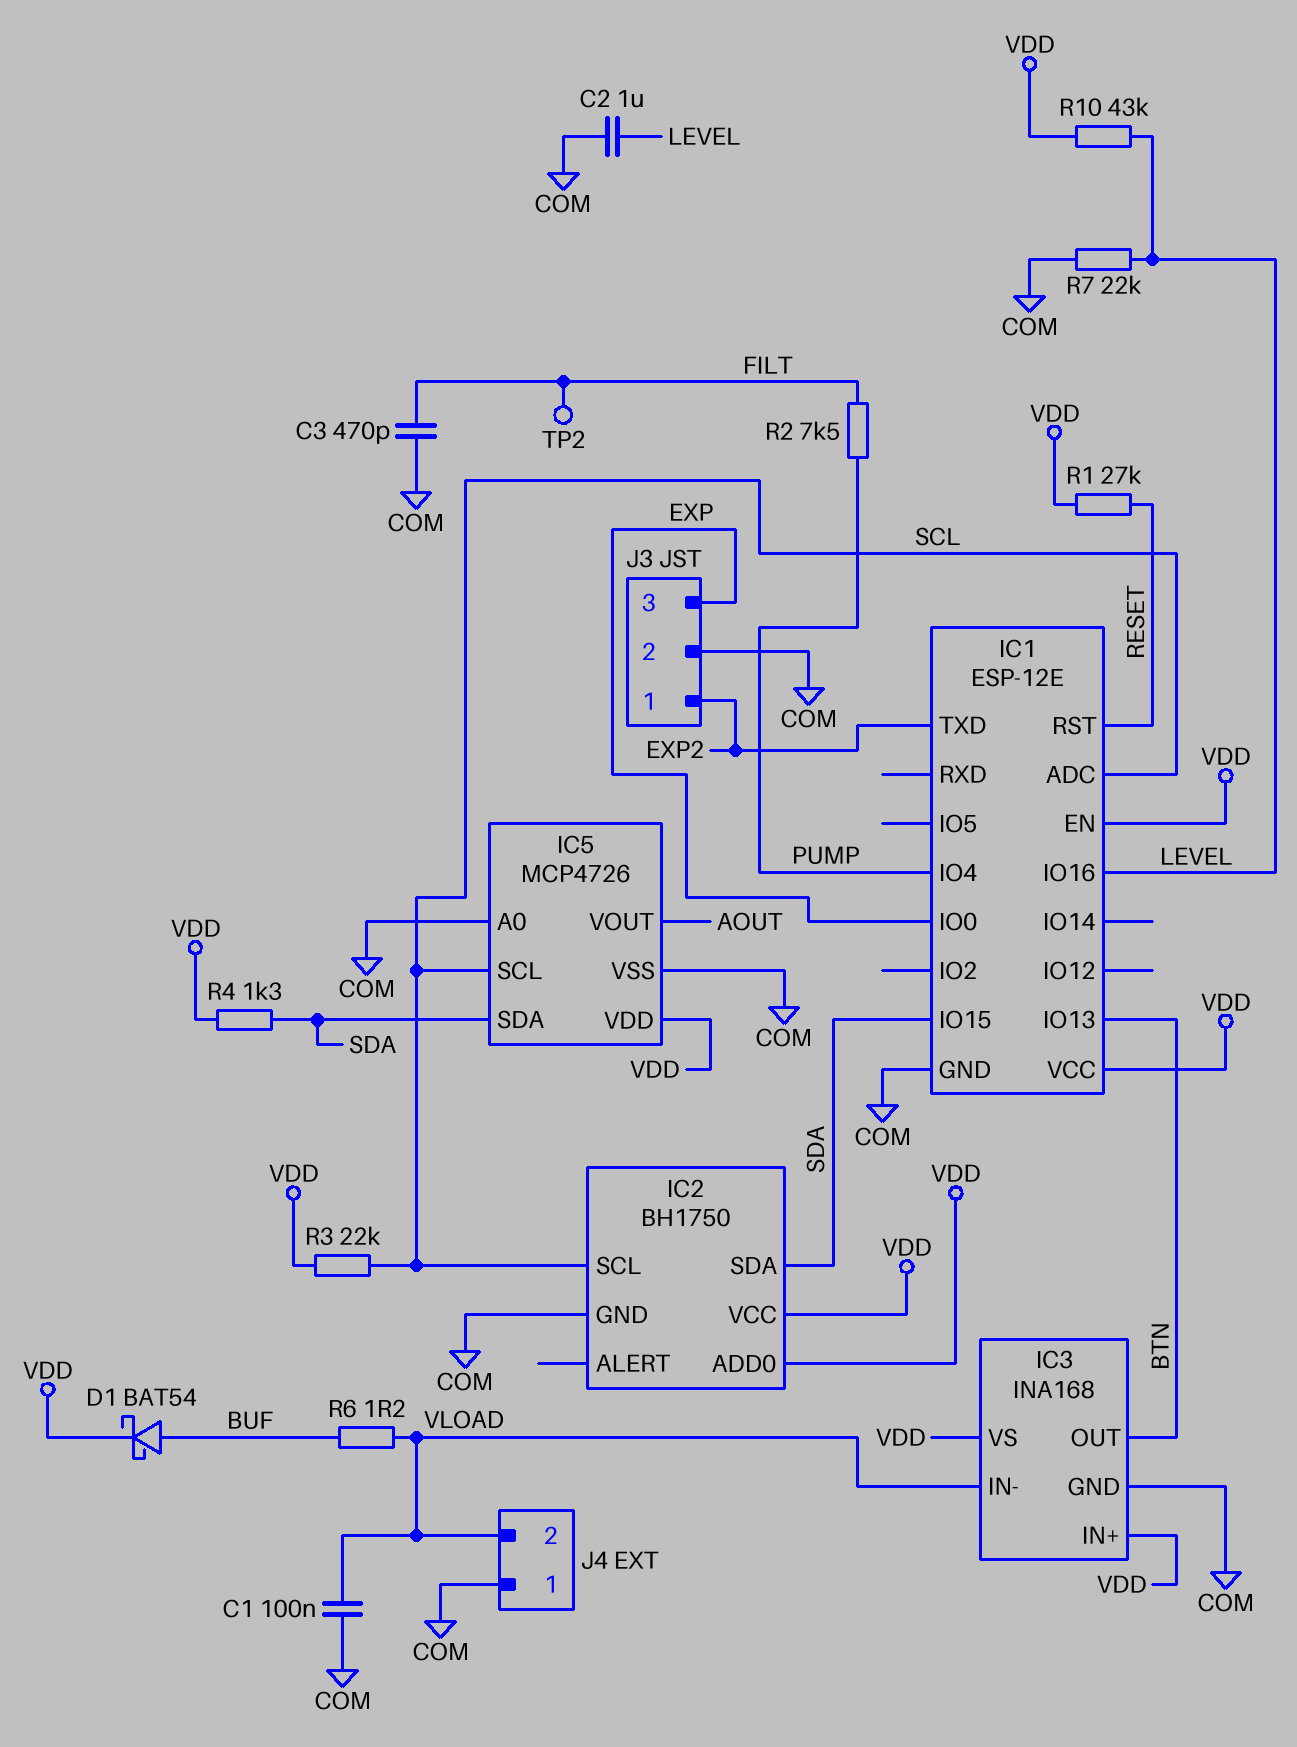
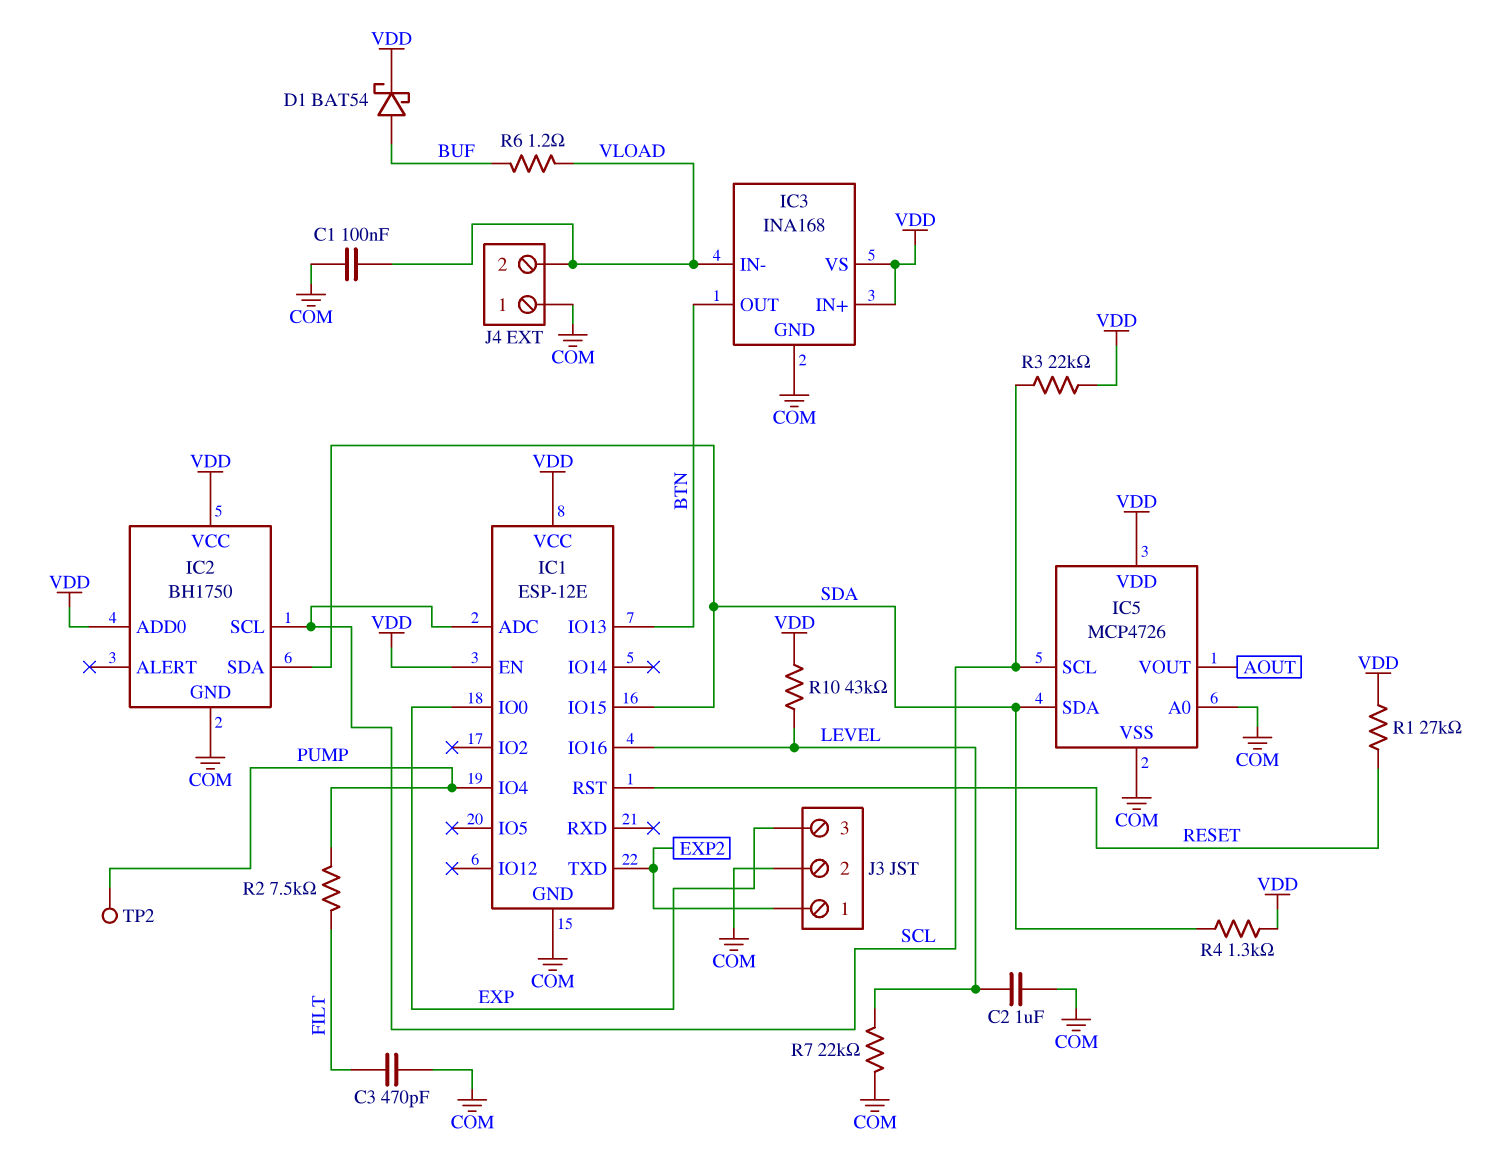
TP2: test point (FILT) -> test point (PUMP)

